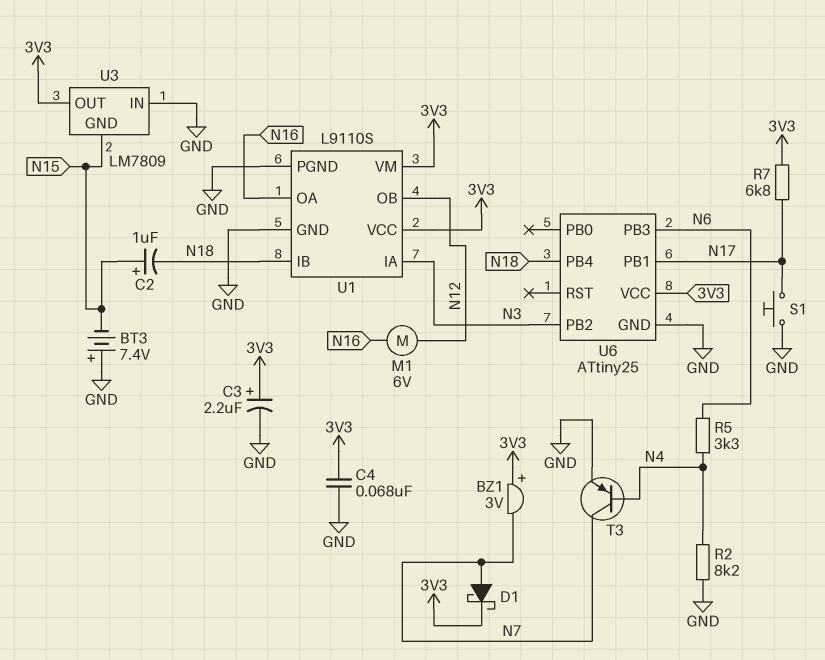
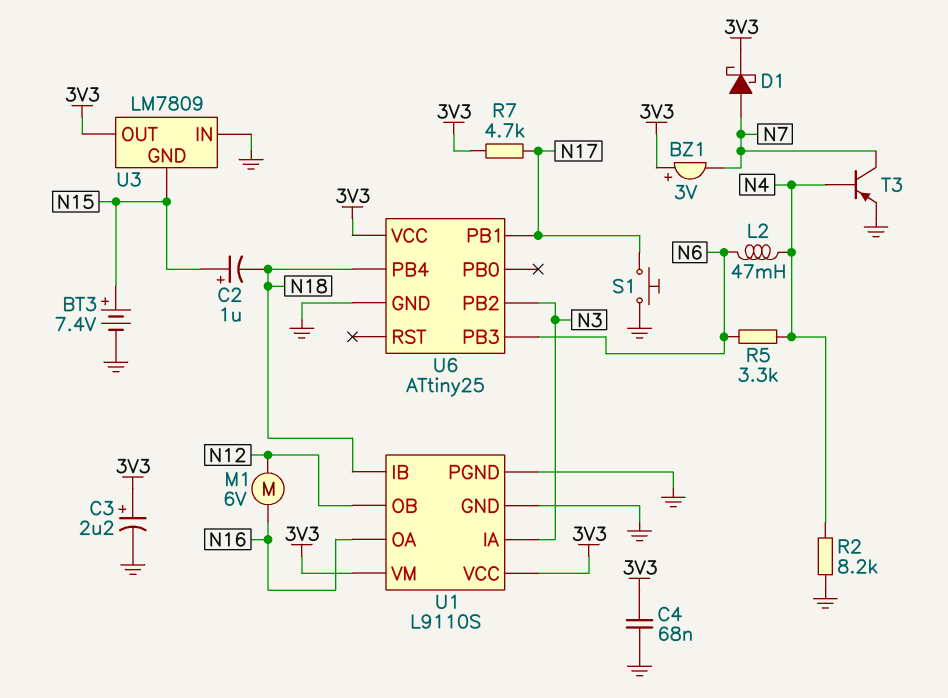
BT3: 7.4V (plus GND, minus N15) -> 7.4V (plus N15, minus GND)
L2: none -> 47mH (N4, N6)
R7: 6.8k (3V3, N17) -> 4.7k (3V3, N17)

